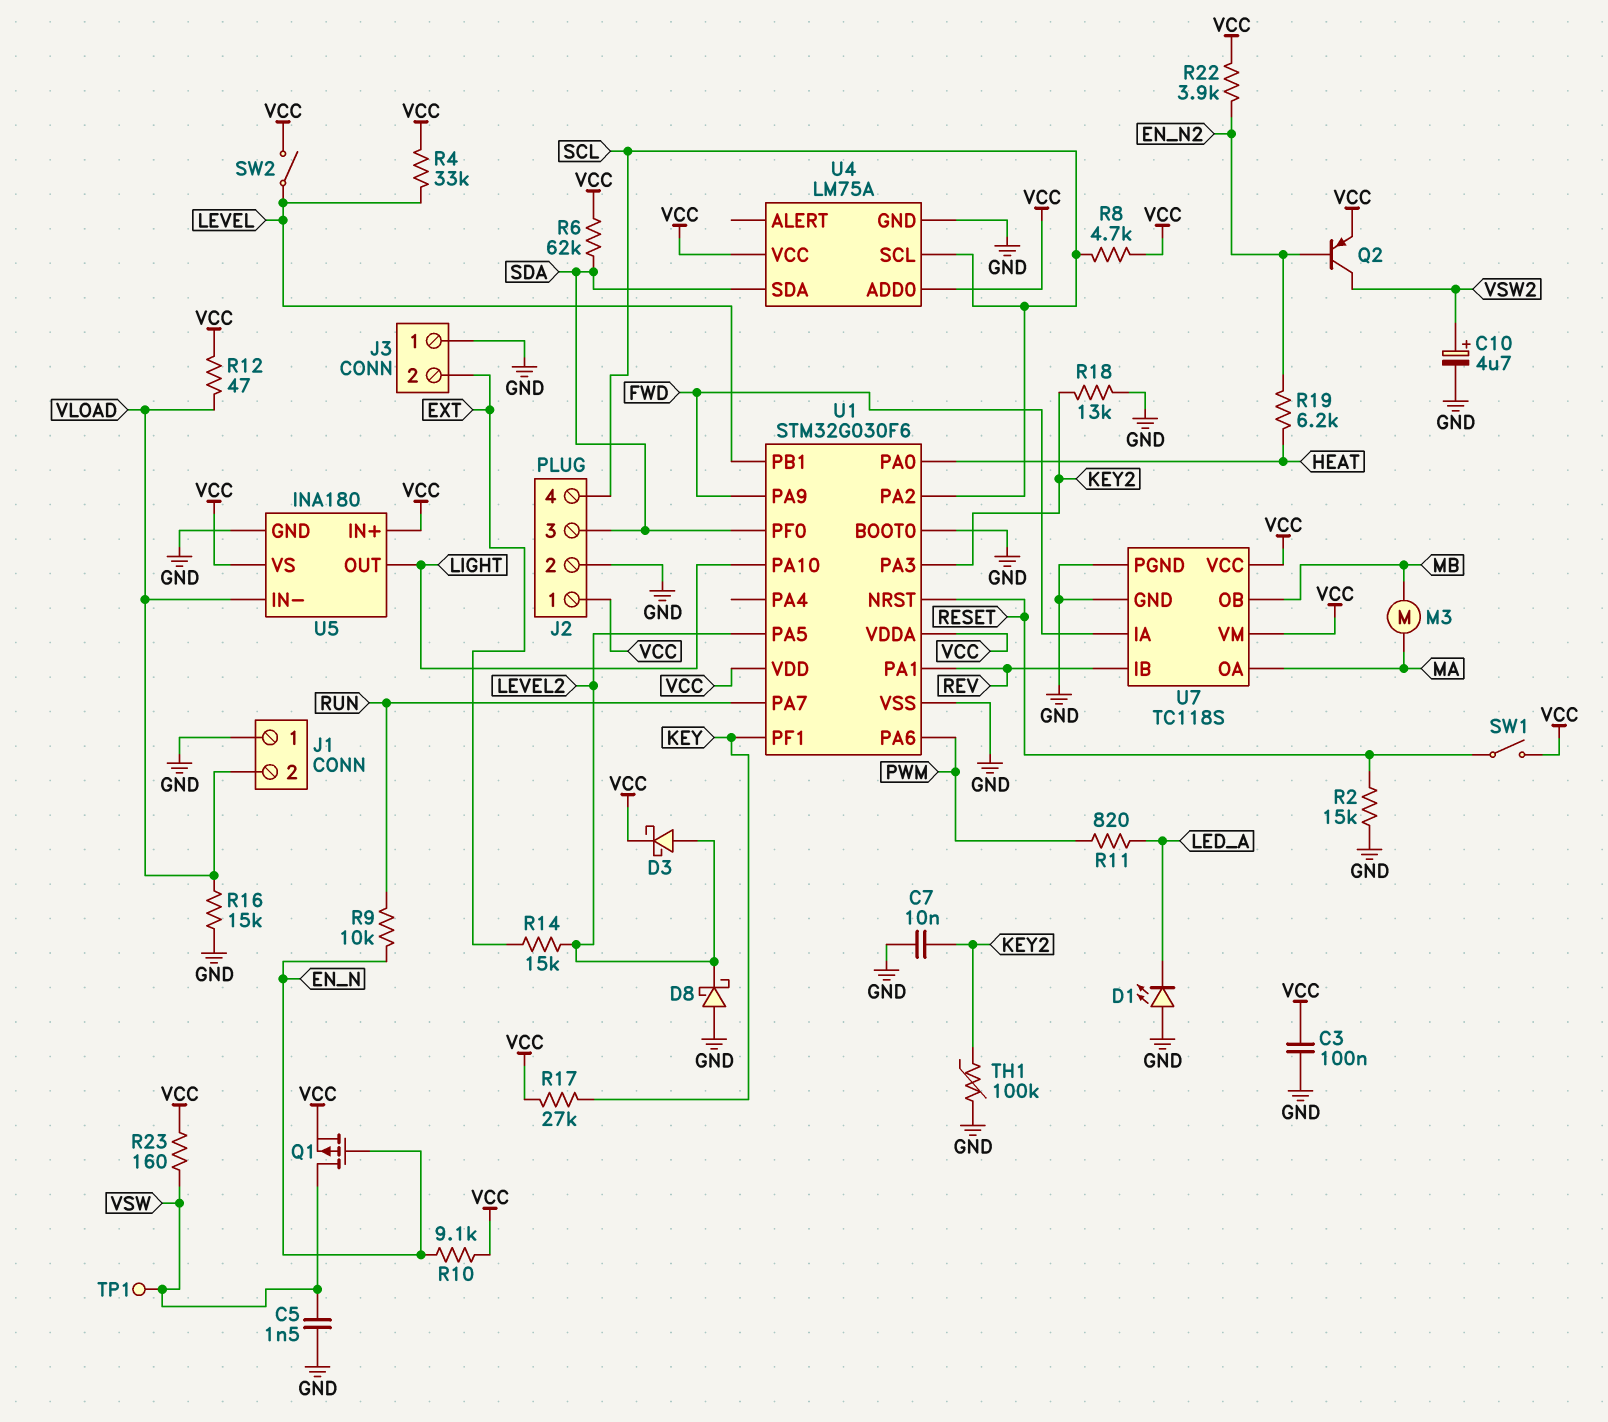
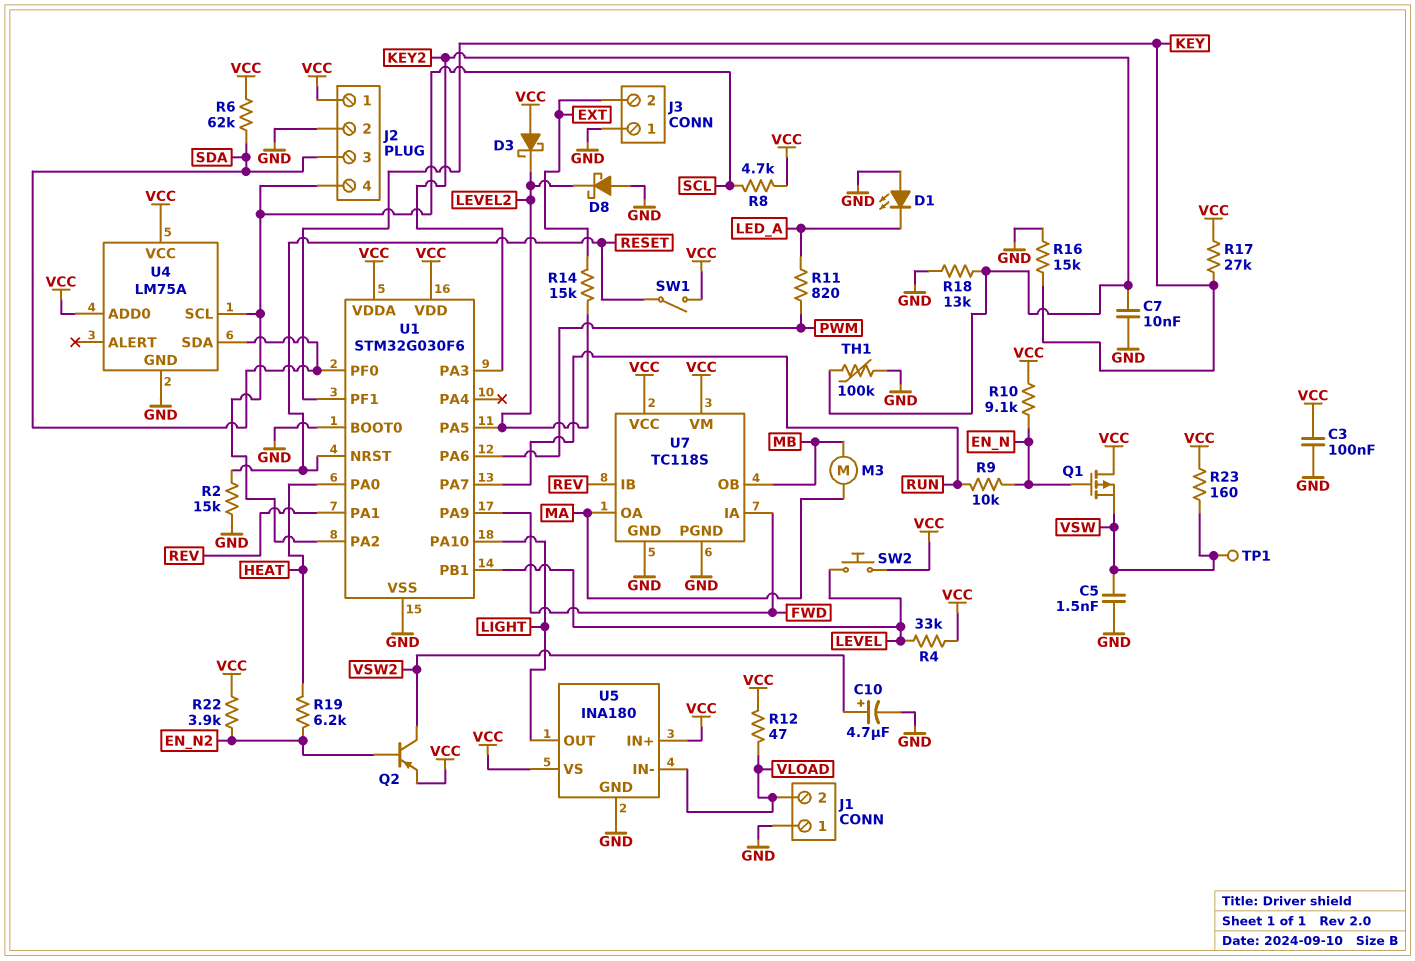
D3: schottky (A LEVEL2, K VCC) -> schottky (A VCC, K LEVEL2)
Q1: PMOS (G EN_N, D VSW, S VCC) -> PMOS (G EN_N, D VCC, S VSW)
R16: 15k (GND, VLOAD) -> 15k (GND, KEY)
SW2: switch (LEVEL, VCC) -> button (LEVEL, VCC)

